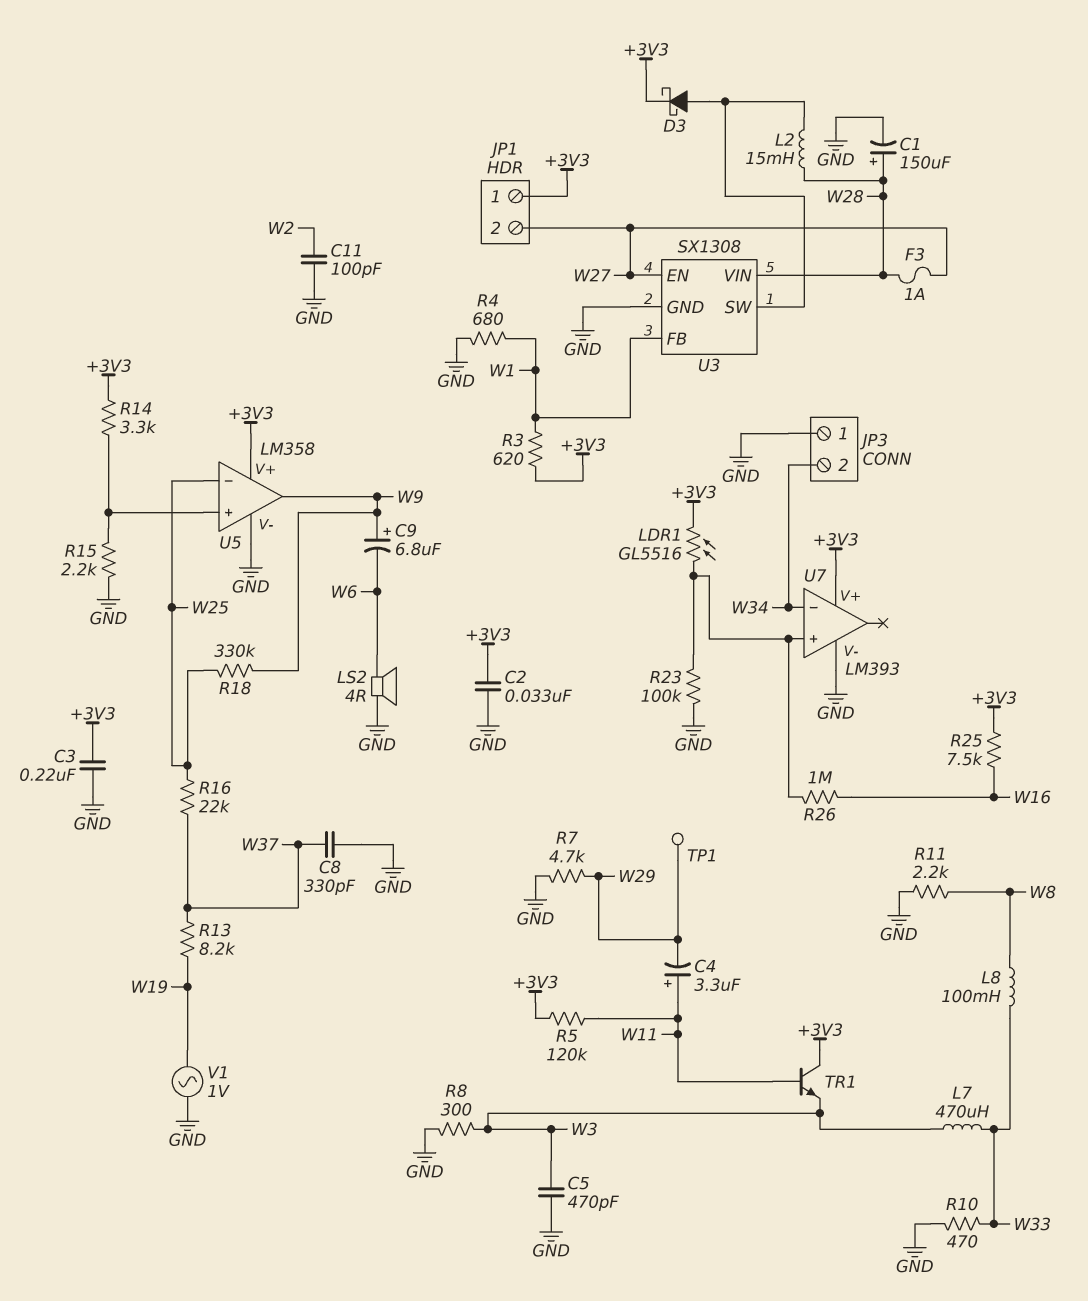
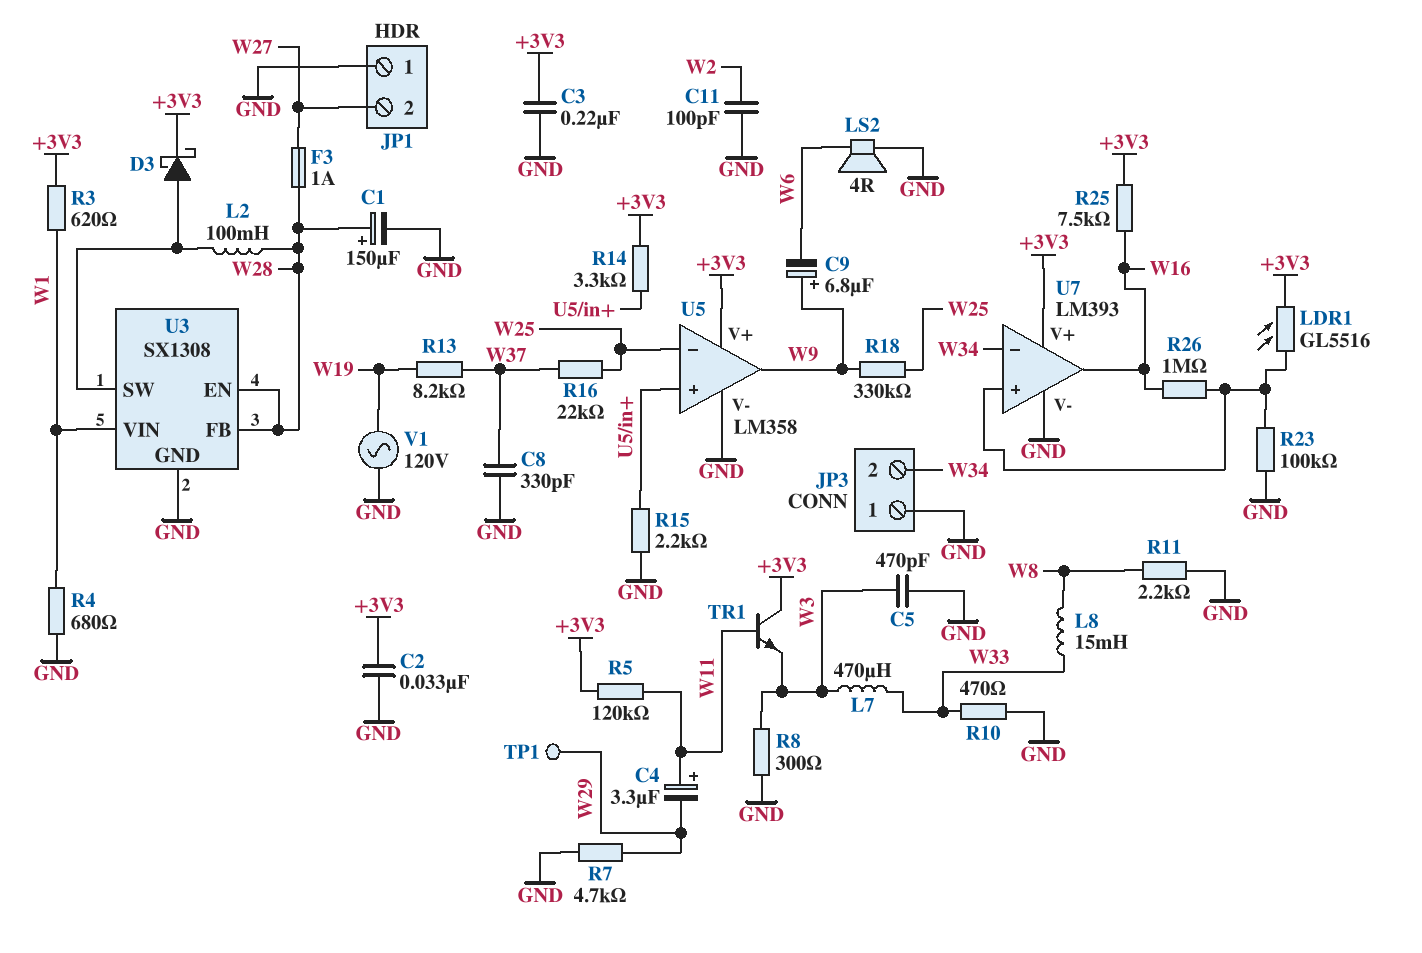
JP1 pin 1: +3V3 -> GND
L2: 15mH (U3/SW, W28) -> 100mH (U3/SW, W28)
L8: 100mH (W8, W33) -> 15mH (W8, W33)
U3 pin EN: W27 -> W28
U3 pin FB: W1 -> W28
U3 pin VIN: W28 -> W1
U7 pin out: none -> W16
V1: AC 1V (GND, W19) -> AC 120V (GND, W19)

